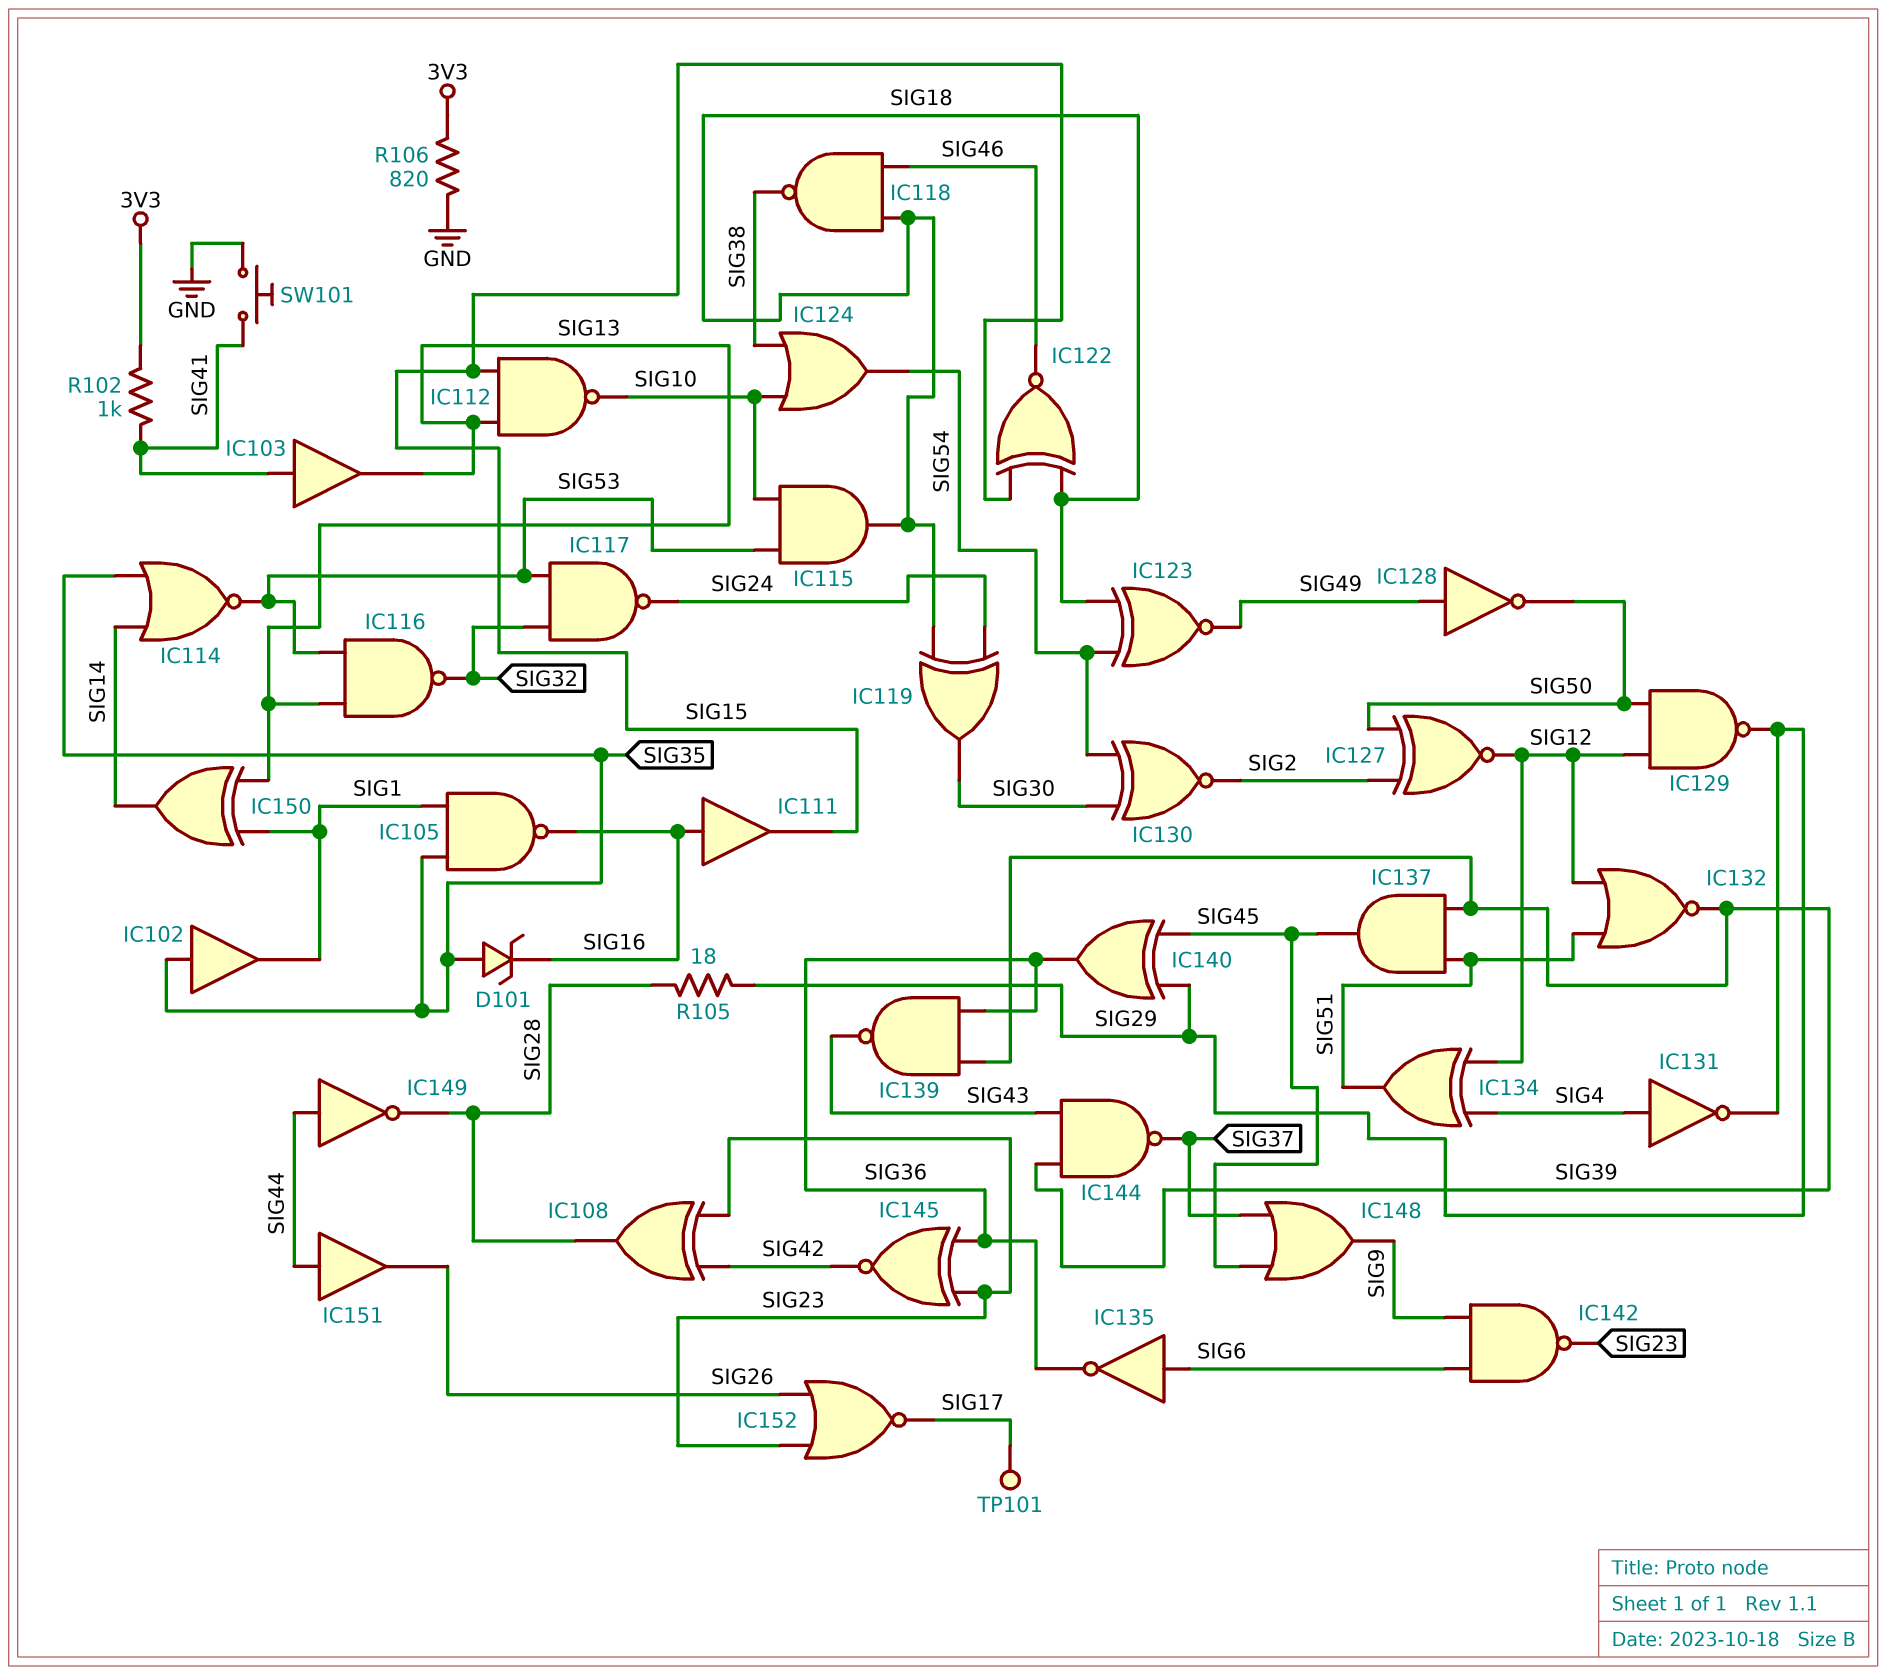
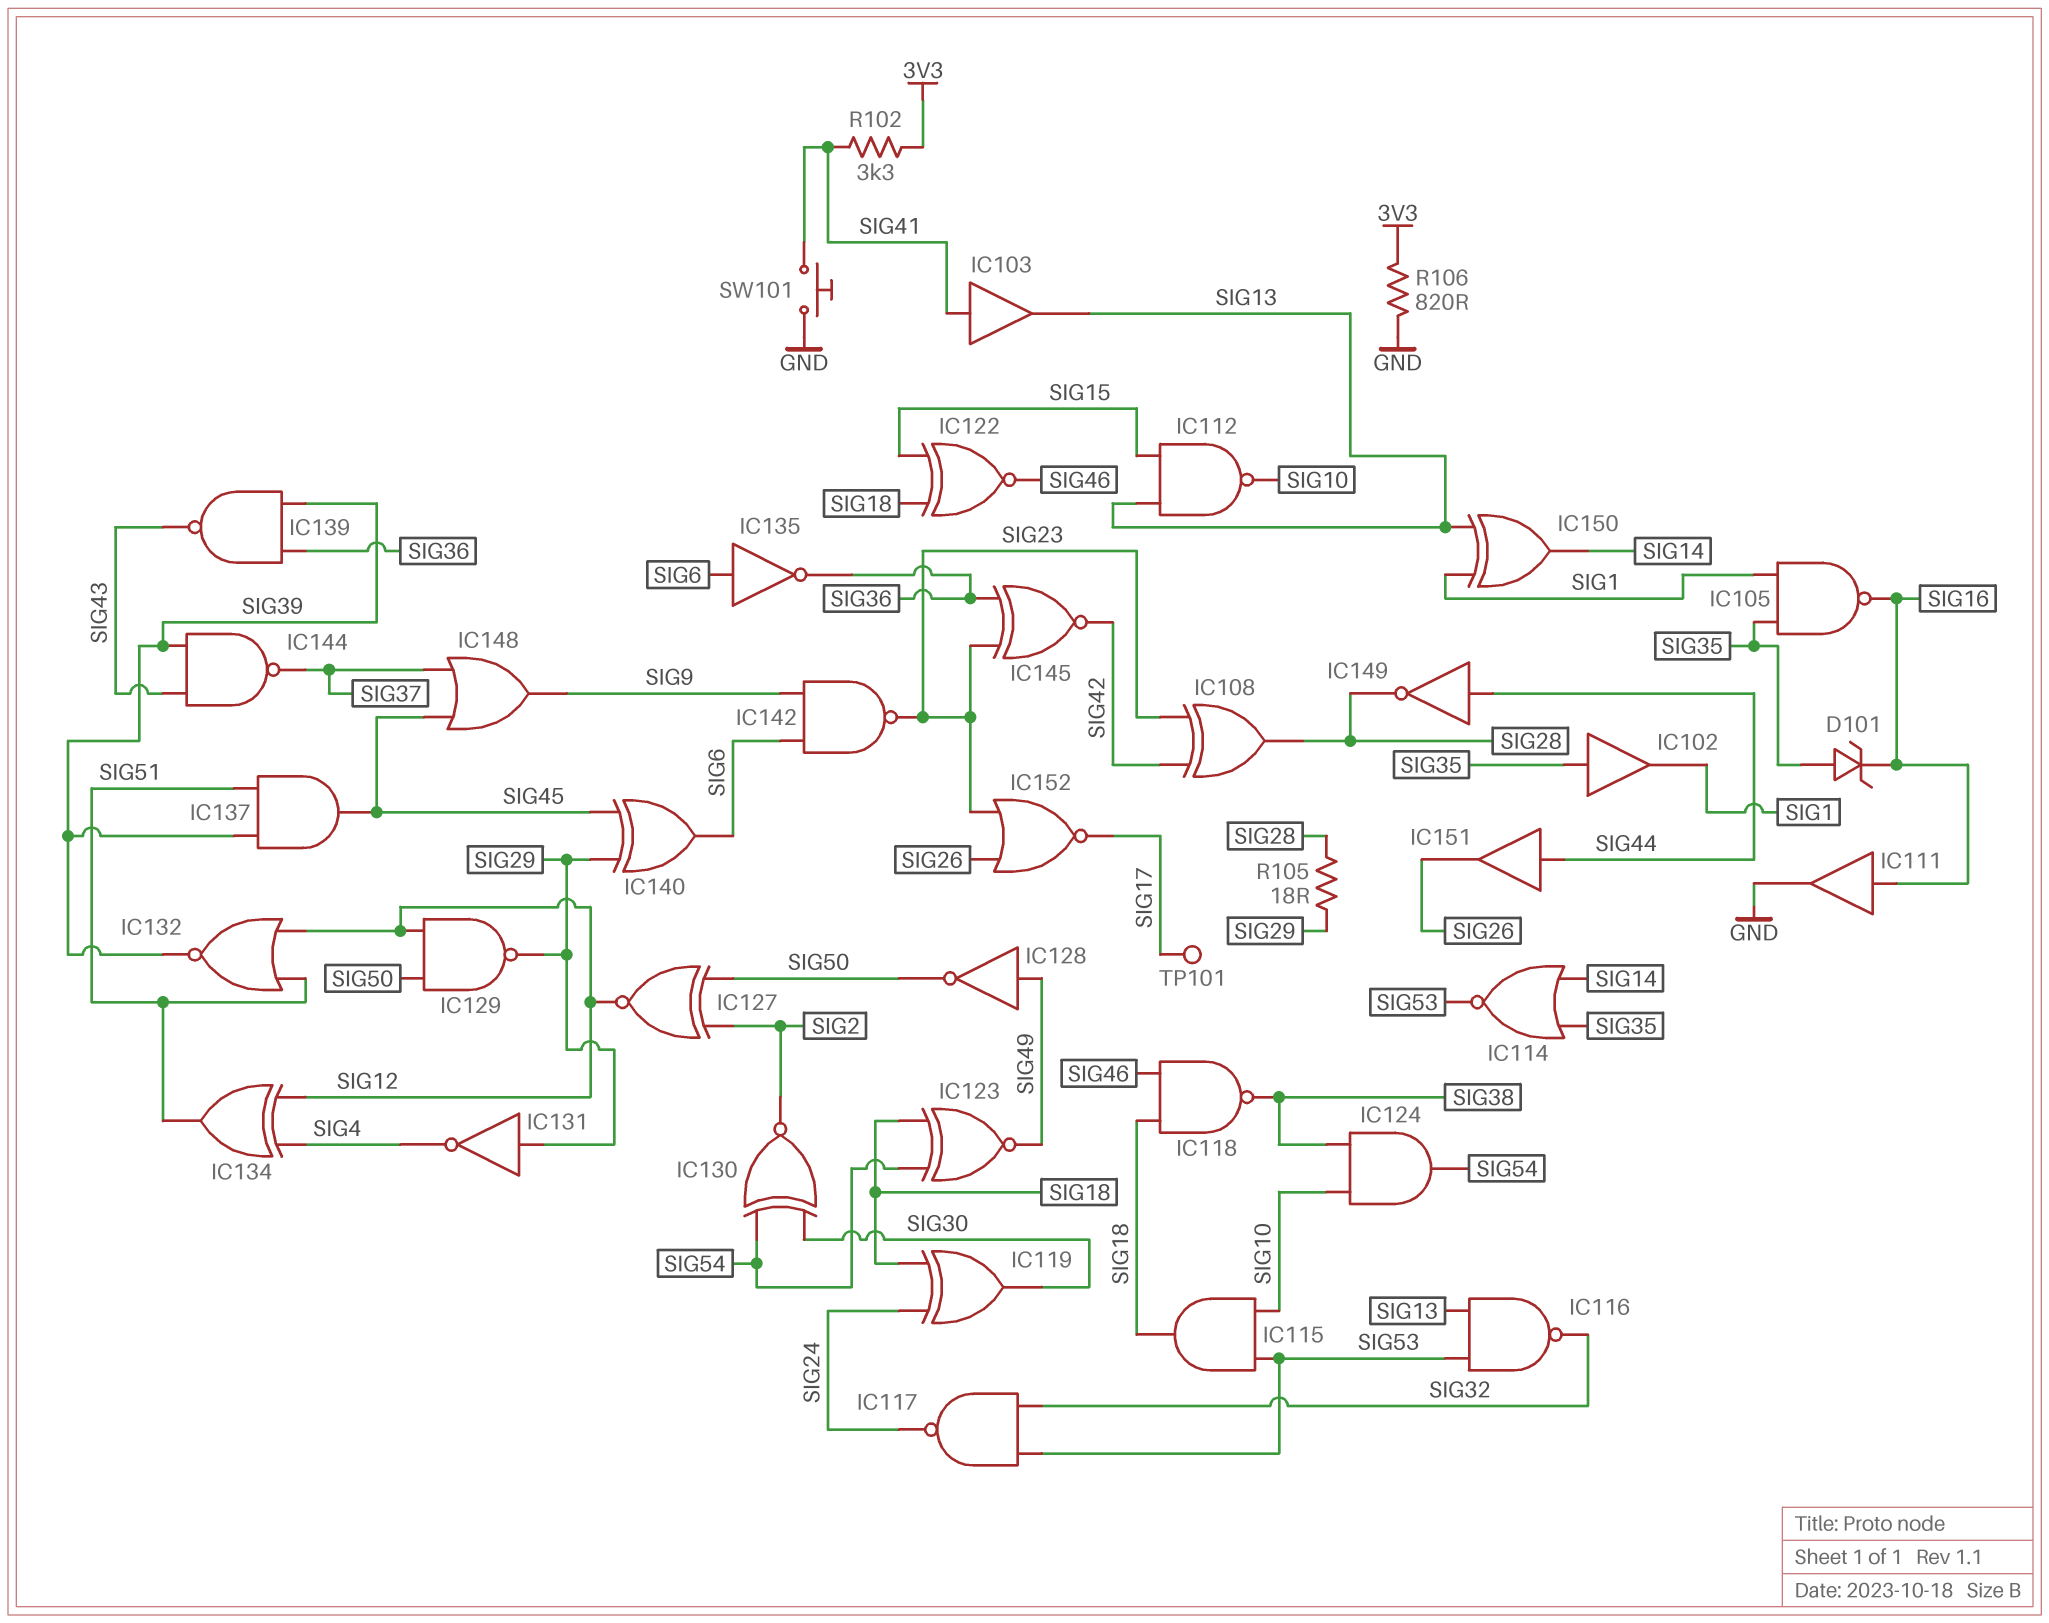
IC111: buffer (in SIG16, out SIG15) -> buffer (in SIG16, out GND)
IC124: OR (in SIG10, in SIG38, out SIG54) -> AND (in SIG10, in SIG38, out SIG54)
IC131: NOT (in SIG4, out SIG29) -> NOT (in SIG29, out SIG4)
IC140: XOR (in SIG29, in SIG45, out SIG36) -> XOR (in SIG29, in SIG45, out SIG6)
R102: 1k (3V3, SIG41) -> 3.3k (3V3, SIG41)

